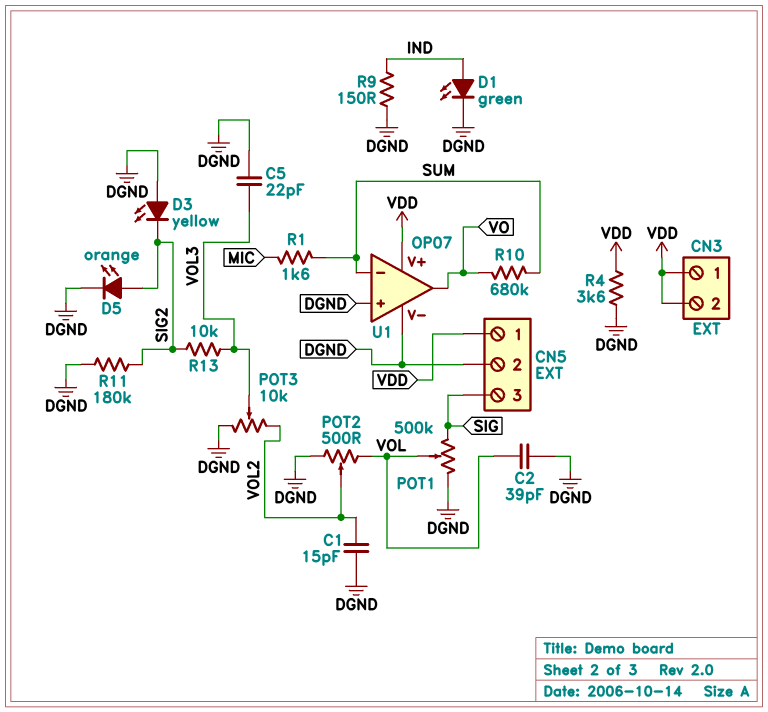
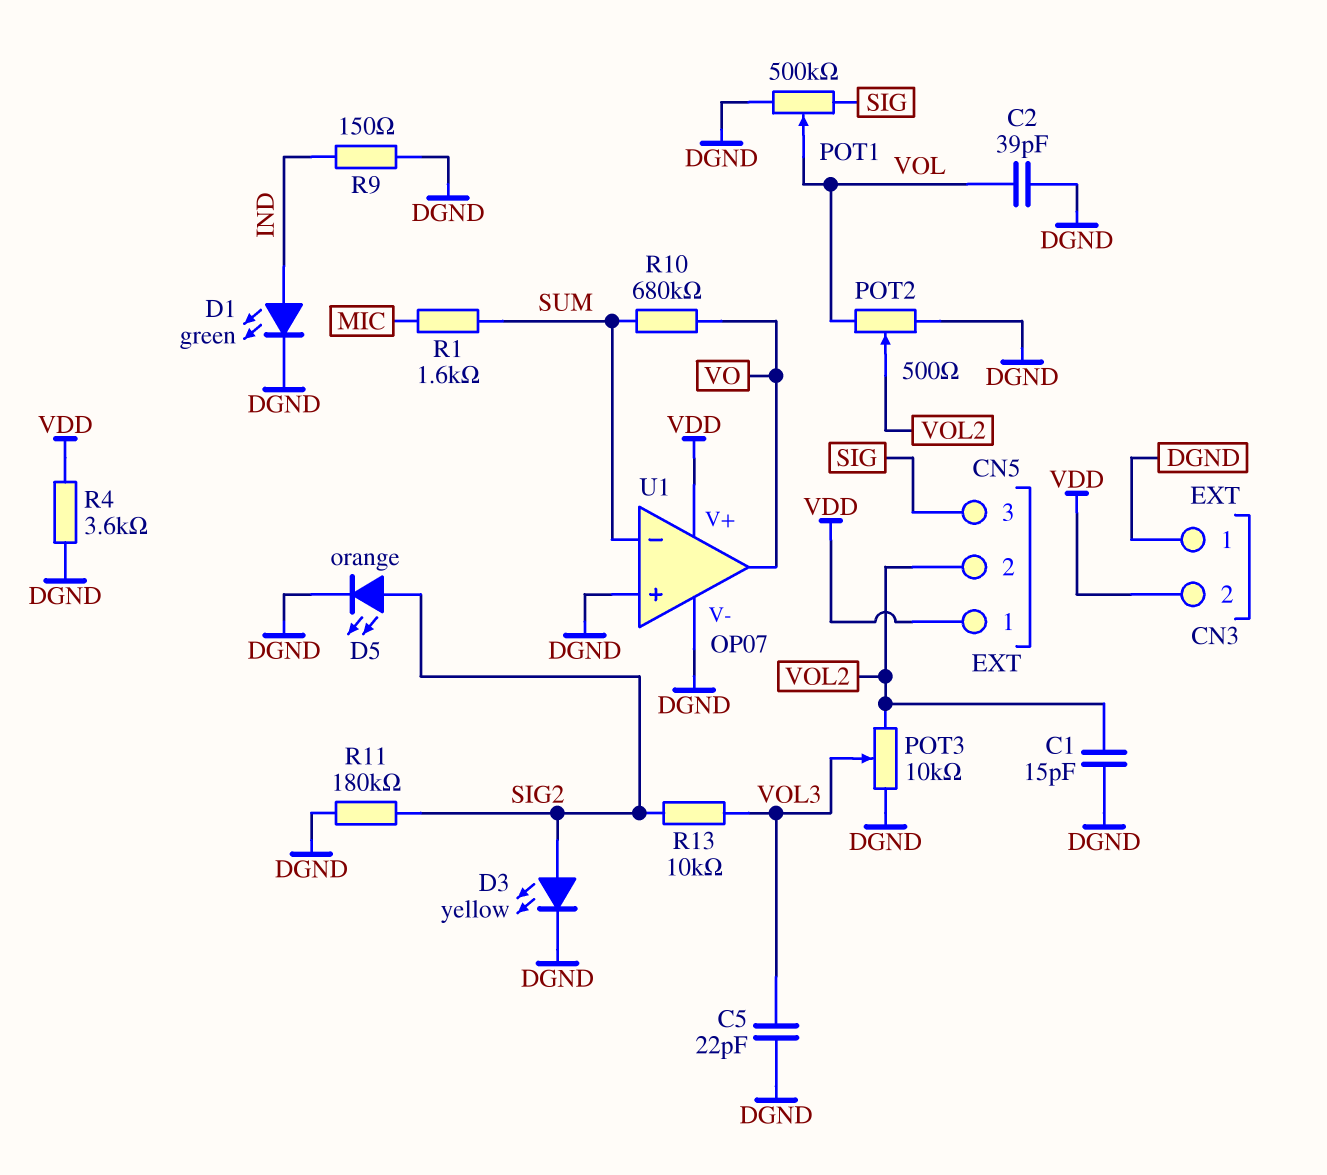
CN3 pin 1: VDD -> DGND
CN5 pin 2: DGND -> VOL2
D3: LED yellow (A DGND, K SIG2) -> LED yellow (A SIG2, K DGND)

